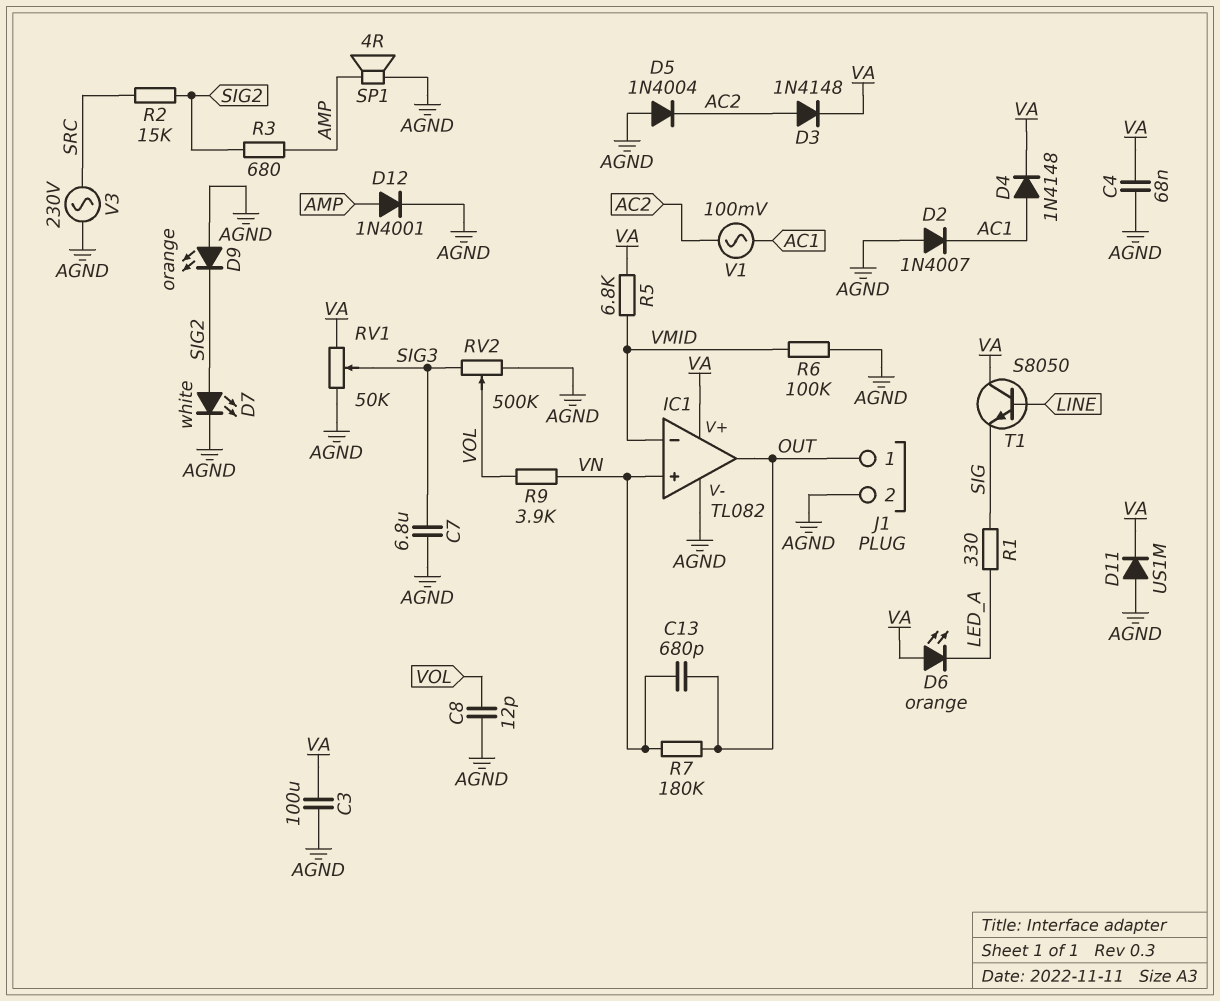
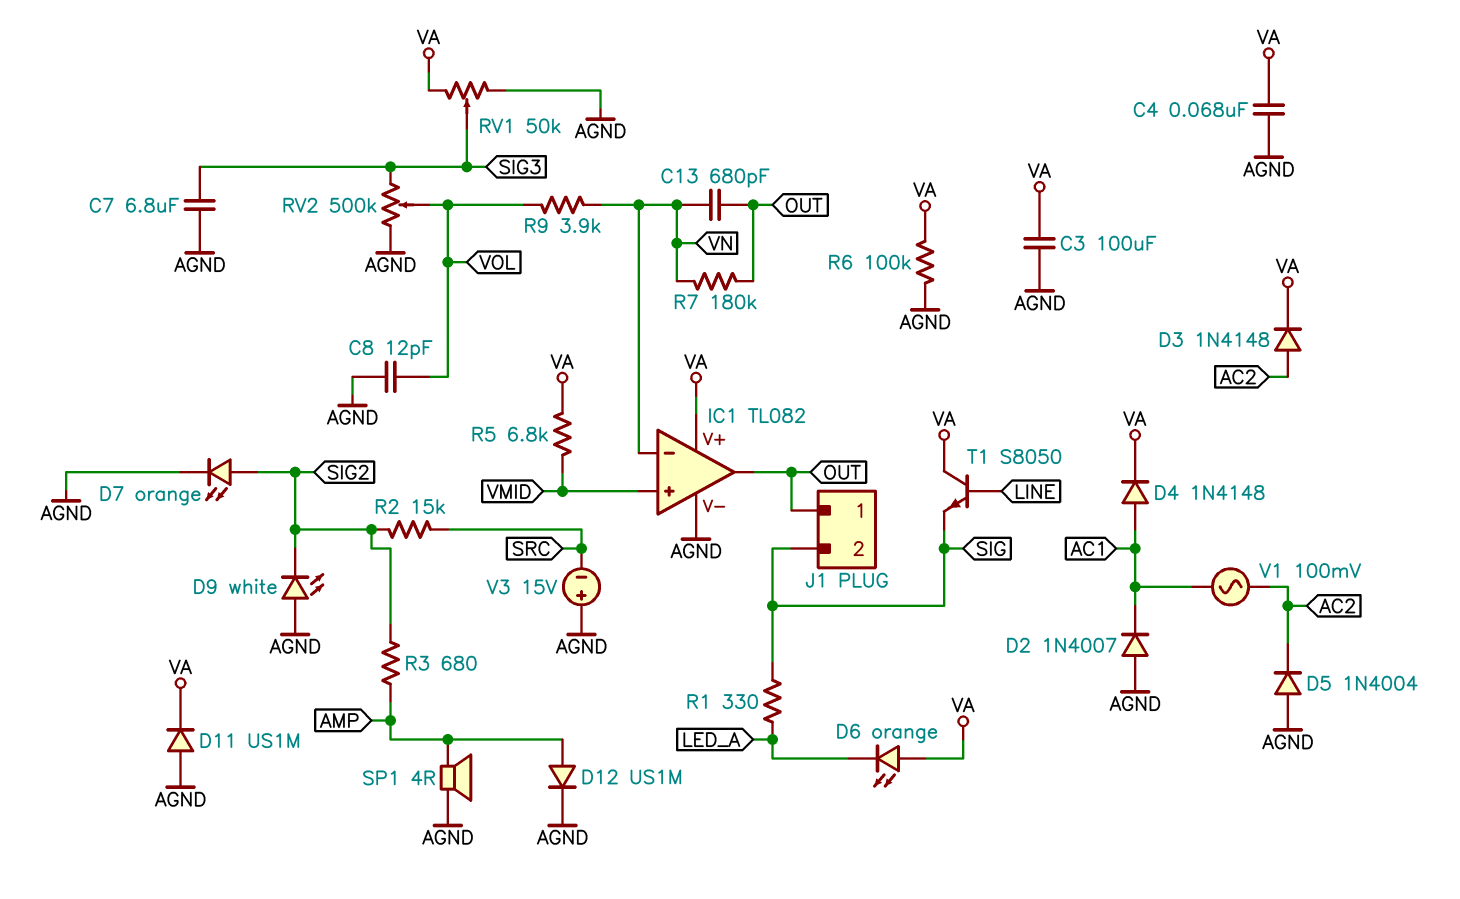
D7: LED white (A SIG2, K AGND) -> LED orange (A SIG2, K AGND)
D9: LED orange (A AGND, K SIG2) -> LED white (A AGND, K SIG2)
D12: diode 1N4001 (A AMP, K AGND) -> diode US1M (A AMP, K AGND)
IC1 pin in+: VN -> VMID
IC1 pin in-: VMID -> VN
J1 pin 2: AGND -> SIG
R6: 100k (AGND, VMID) -> 100k (AGND, VA)
V3: AC 230V (AGND, SRC) -> 15V (plus AGND, minus SRC)

